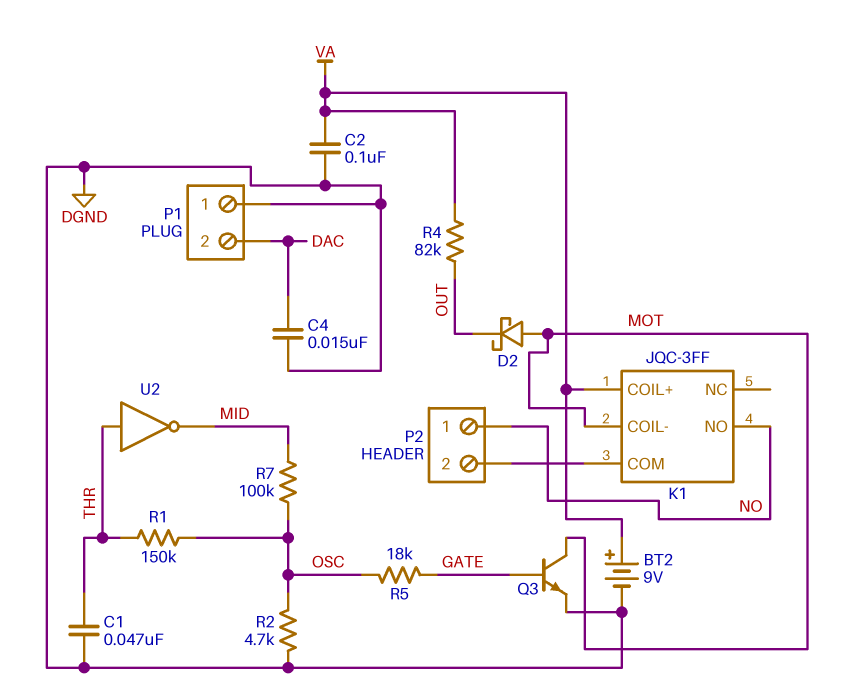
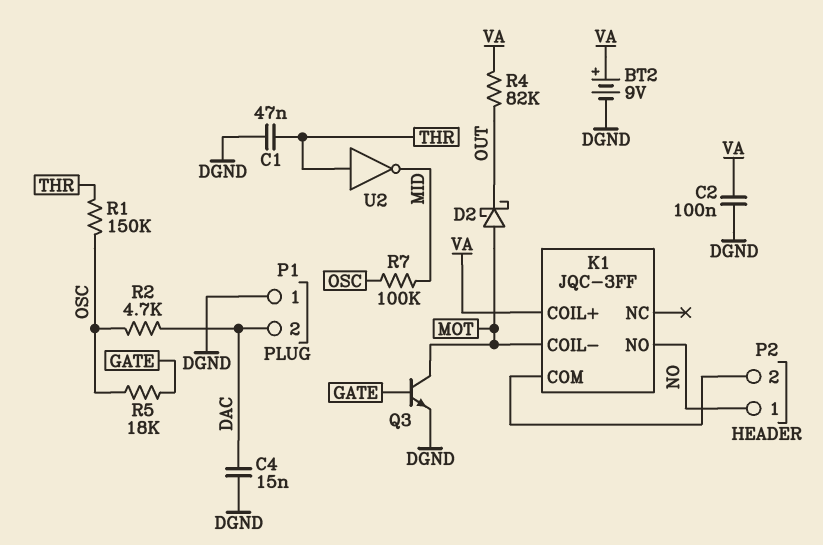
R2: 4.7k (DGND, OSC) -> 4.7k (DAC, OSC)

